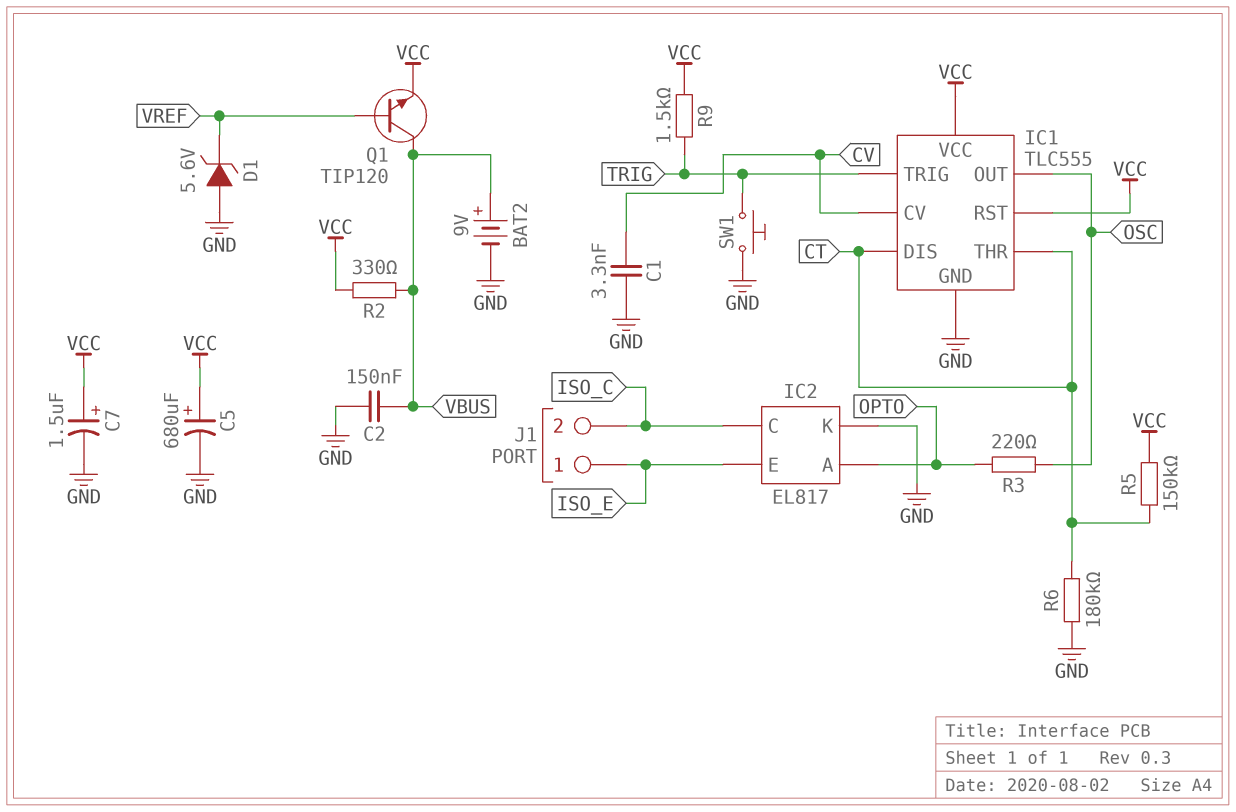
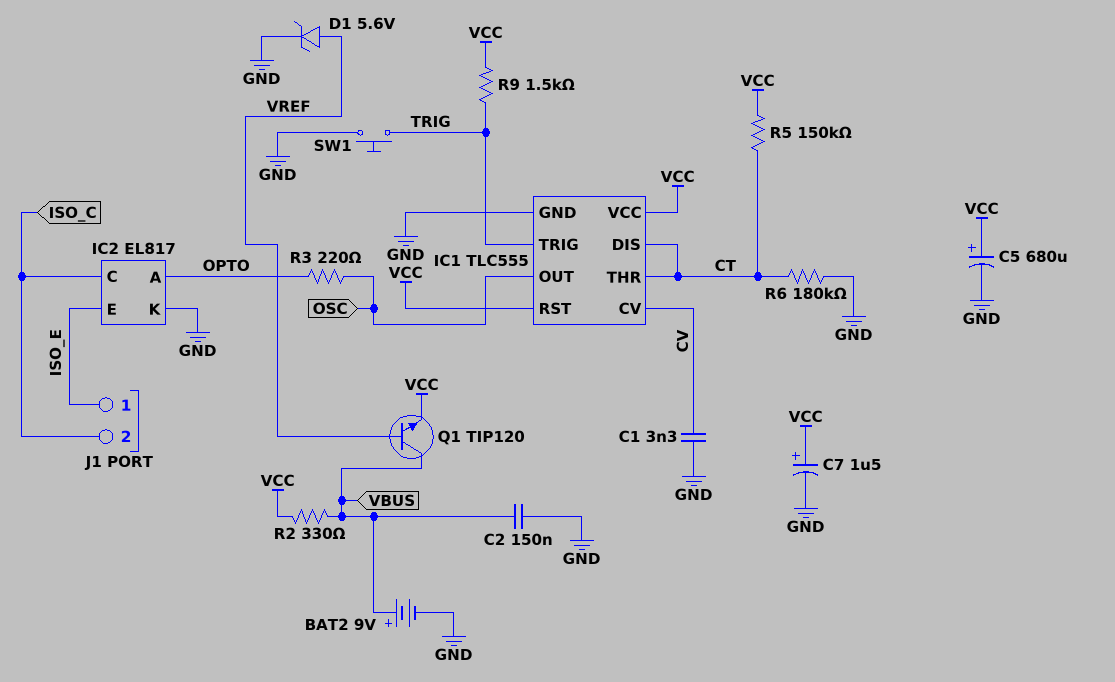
D1: zener 5.6V (A GND, K VREF) -> zener 5.6V (A VREF, K GND)

